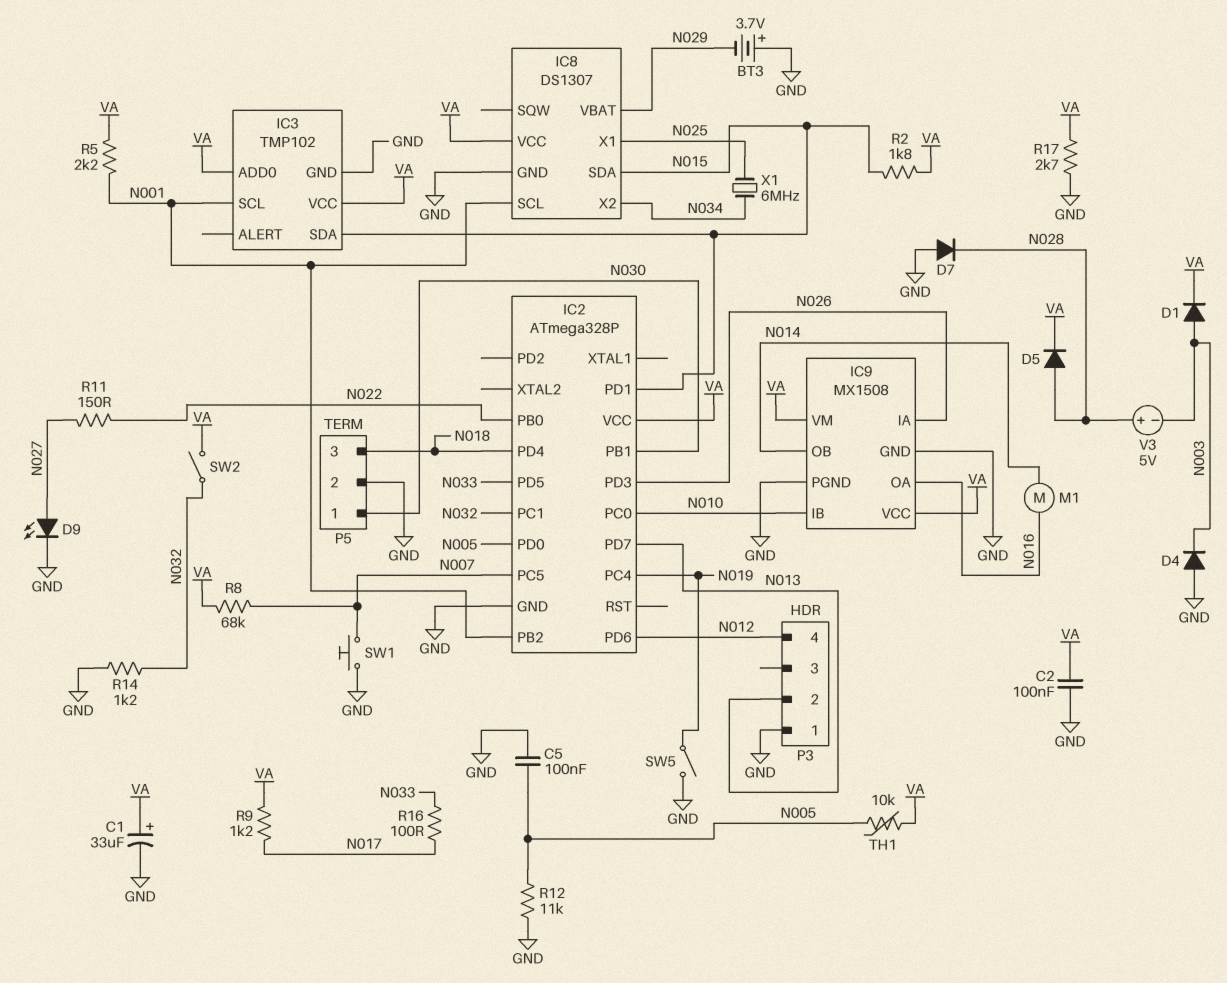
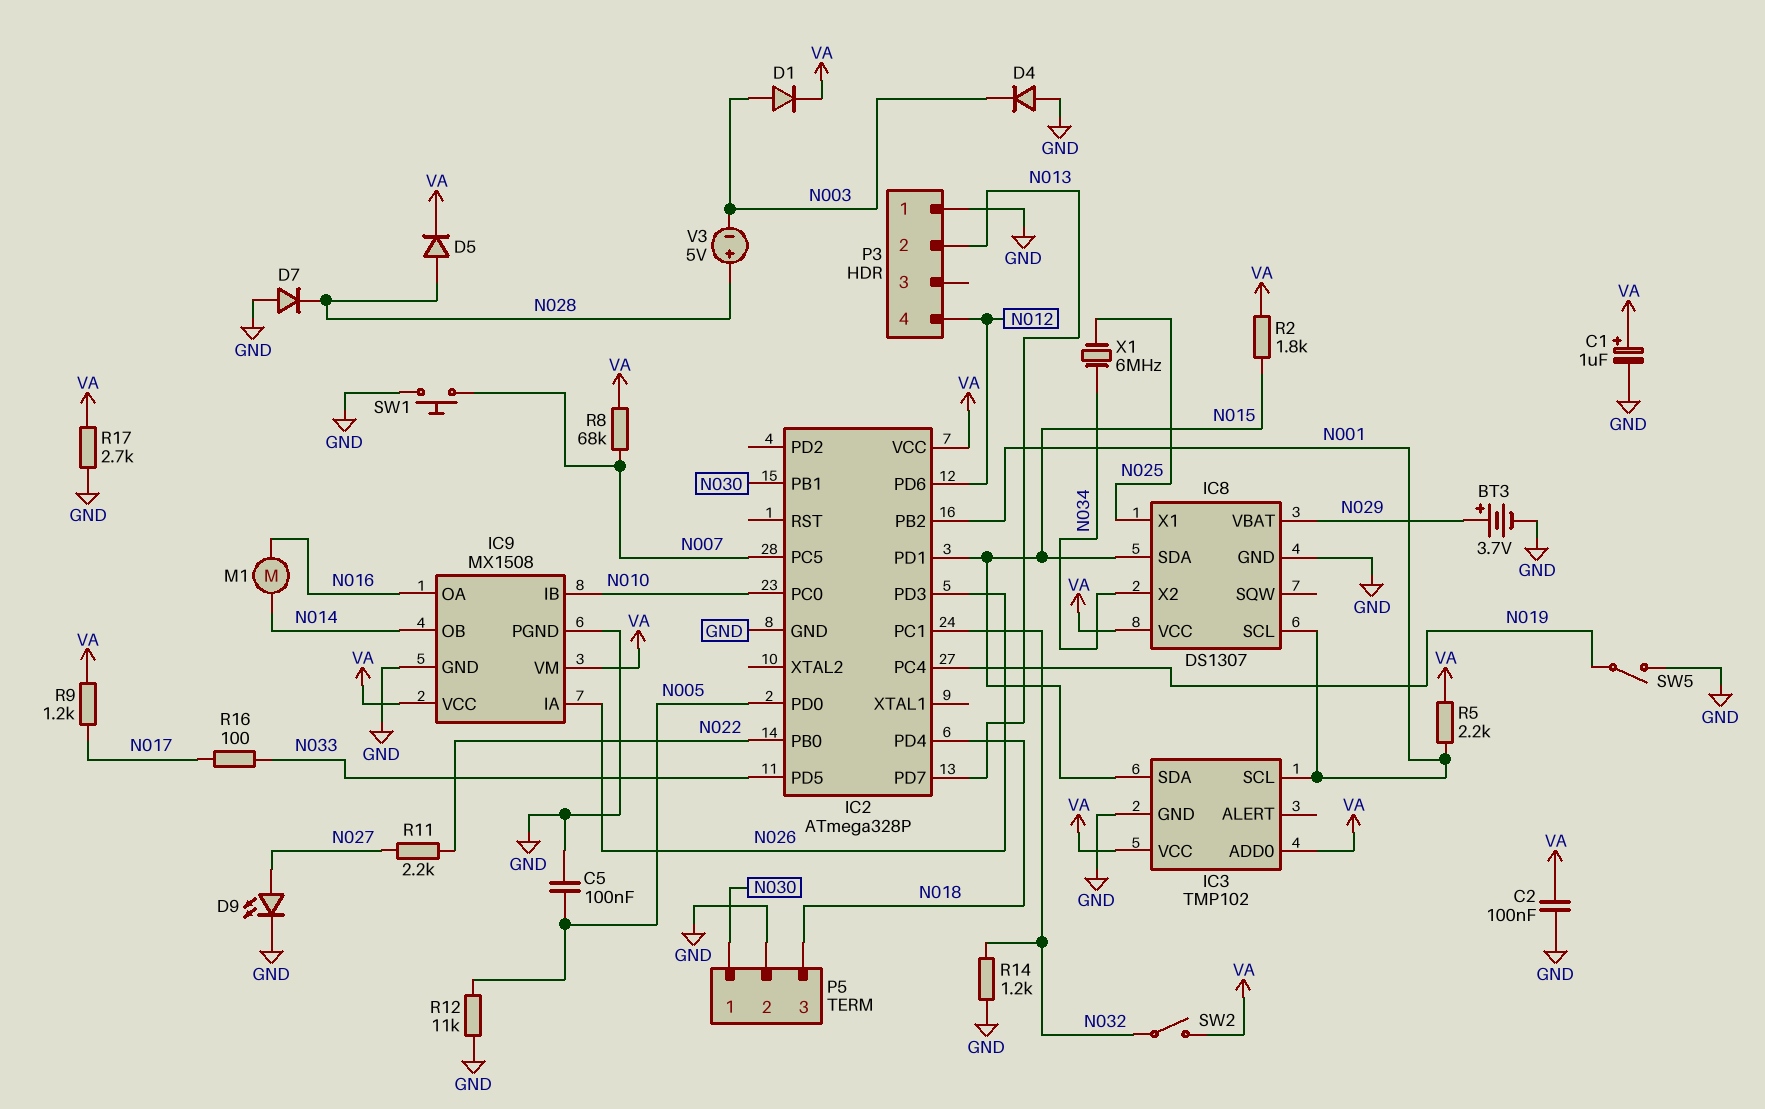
BT3: 3.7V (plus GND, minus N029) -> 3.7V (plus N029, minus GND)
C1: 33uF (plus VA, minus GND) -> 1uF (plus VA, minus GND)
R11: 150 (N022, N027) -> 2.2k (N022, N027)
TH1: 10k (N005, VA) -> none

